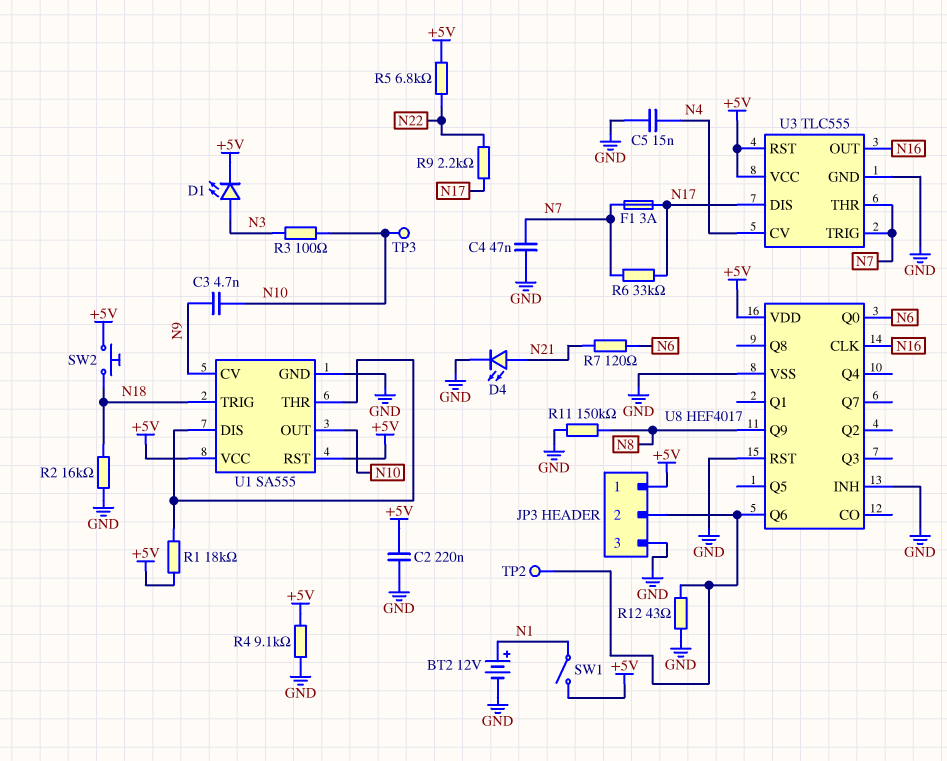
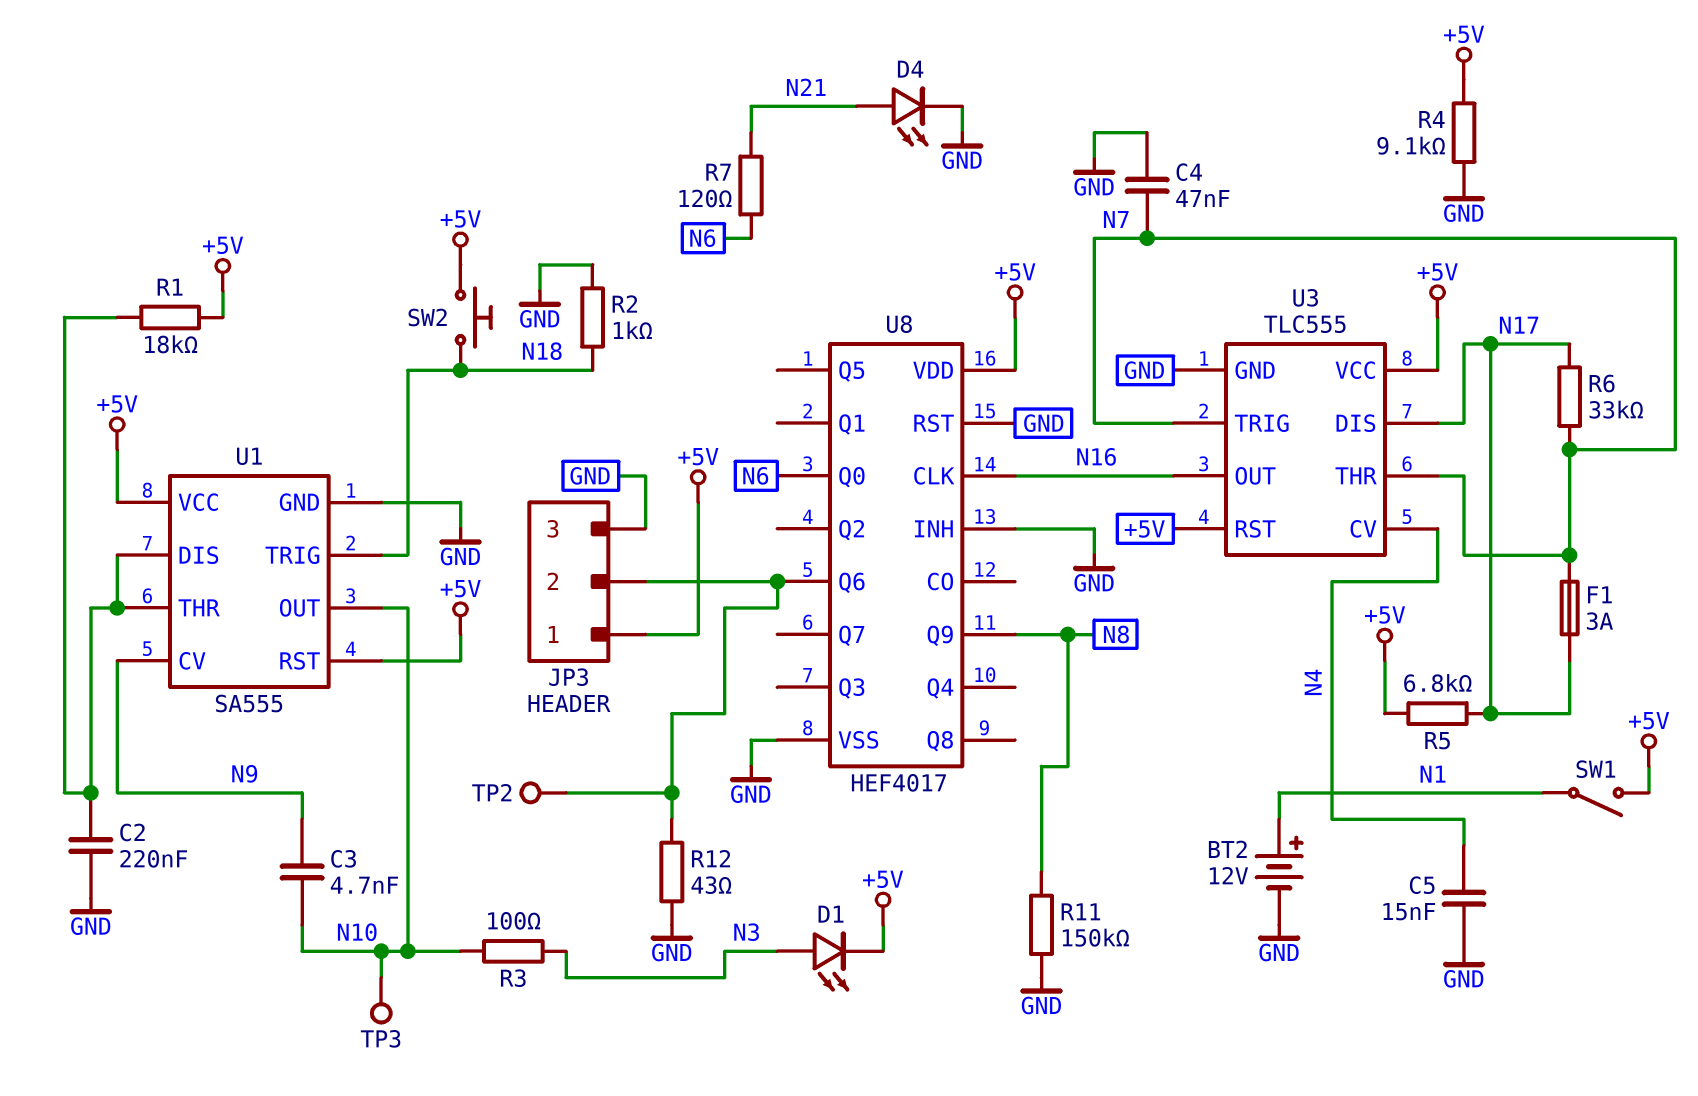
C2: 220nF (+5V, GND) -> 220nF (GND, U1/DIS)
R2: 16k (GND, N18) -> 1k (GND, N18)
R5: 6.8k (+5V, N22) -> 6.8k (+5V, N17)
R9: 2.2k (N17, N22) -> none

